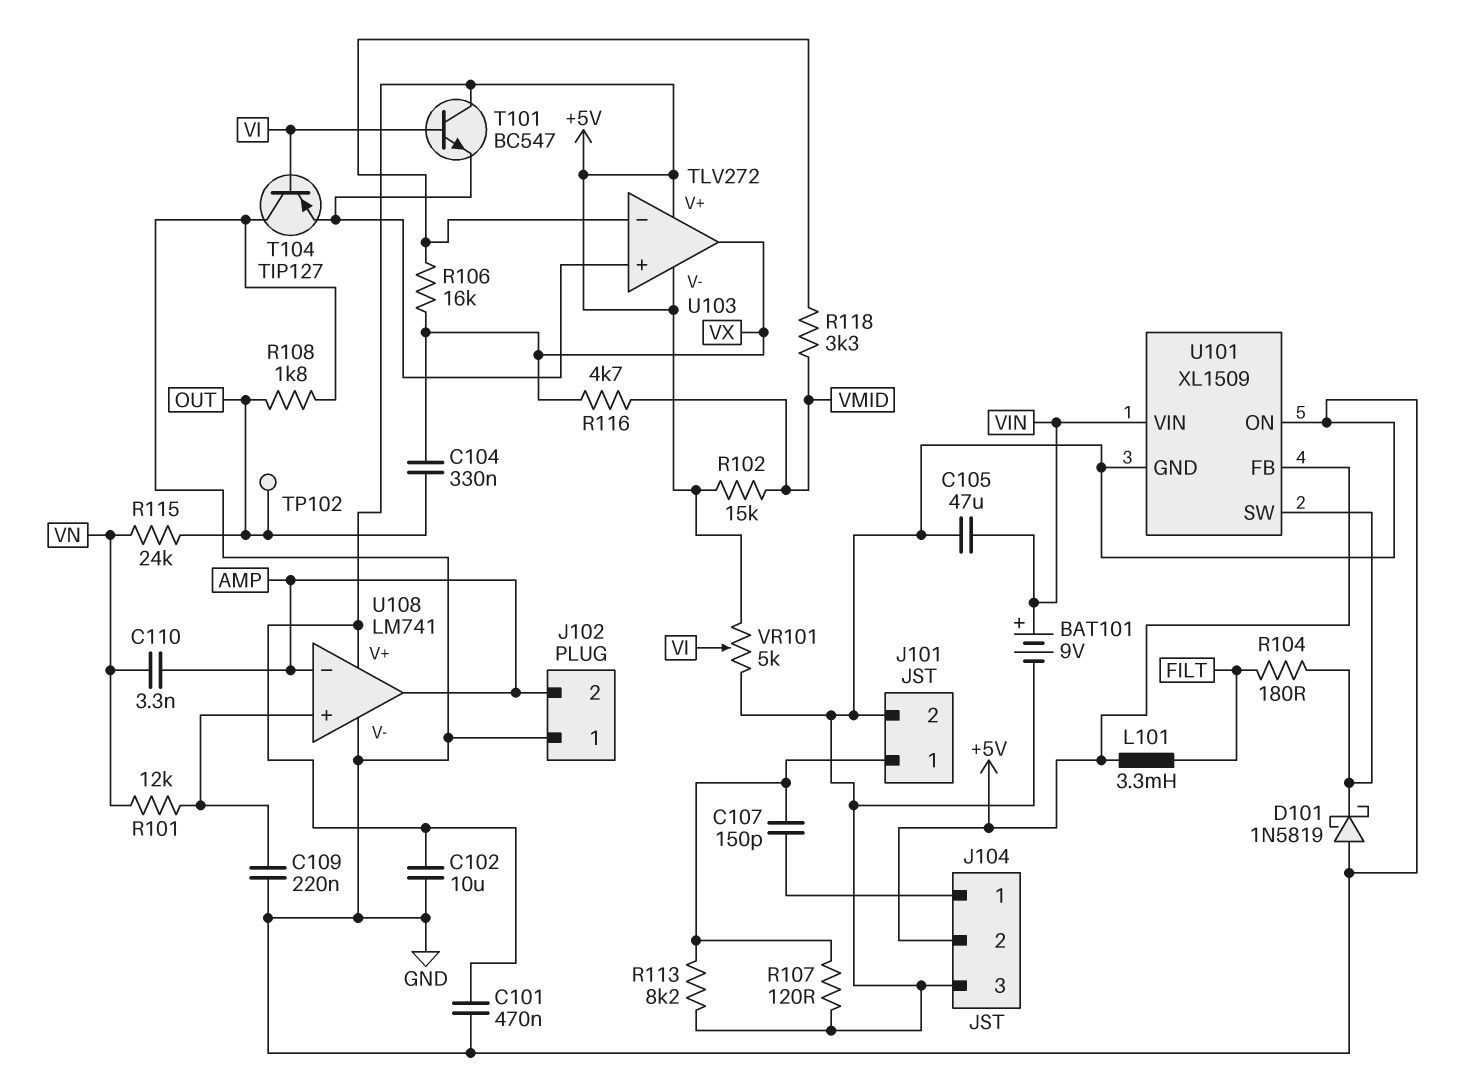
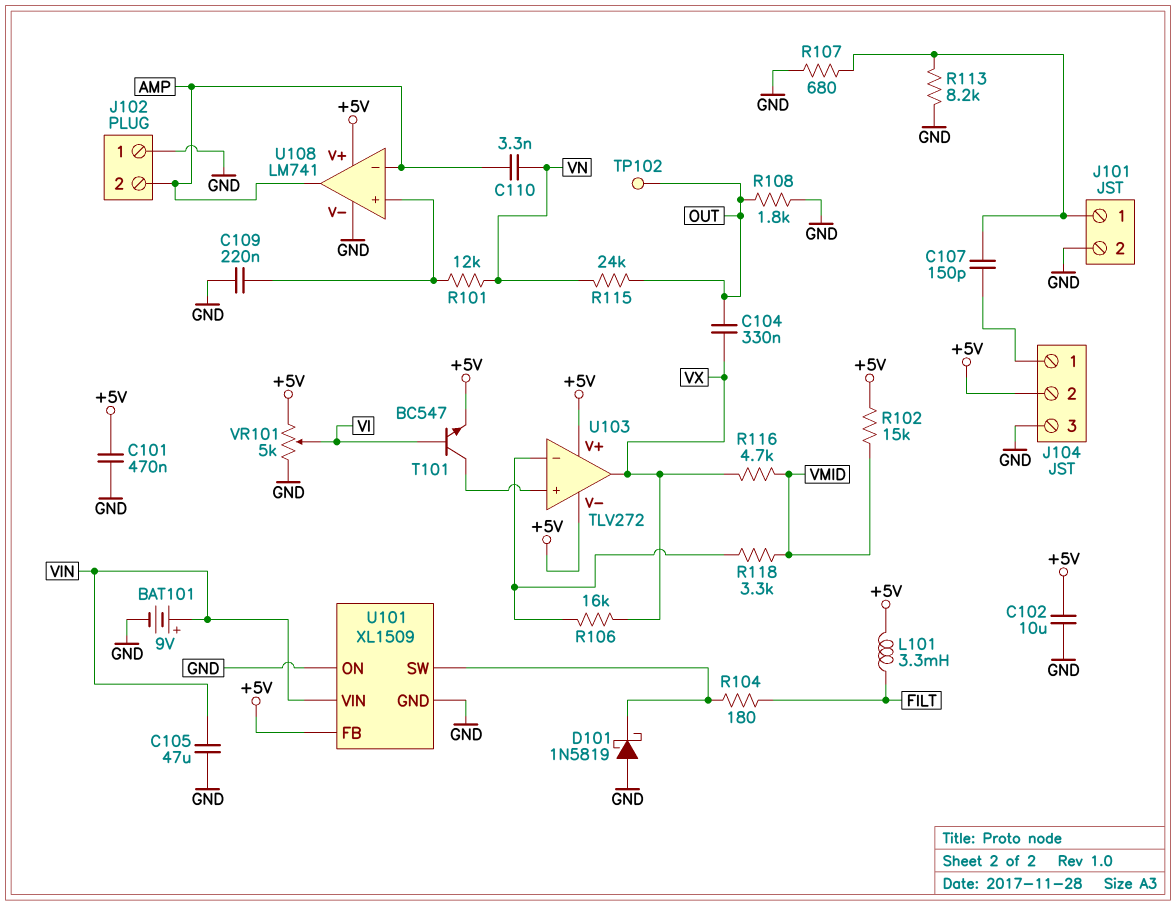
R107: 120 (GND, J101/1) -> 680 (GND, J101/1)
T101: NPN BC547 (B VI, C +5V, E U103/in+) -> NPN BC547 (B VI, C U103/in+, E +5V)
T104: PNP TIP127 (B VI, C GND, E U103/in+) -> none

